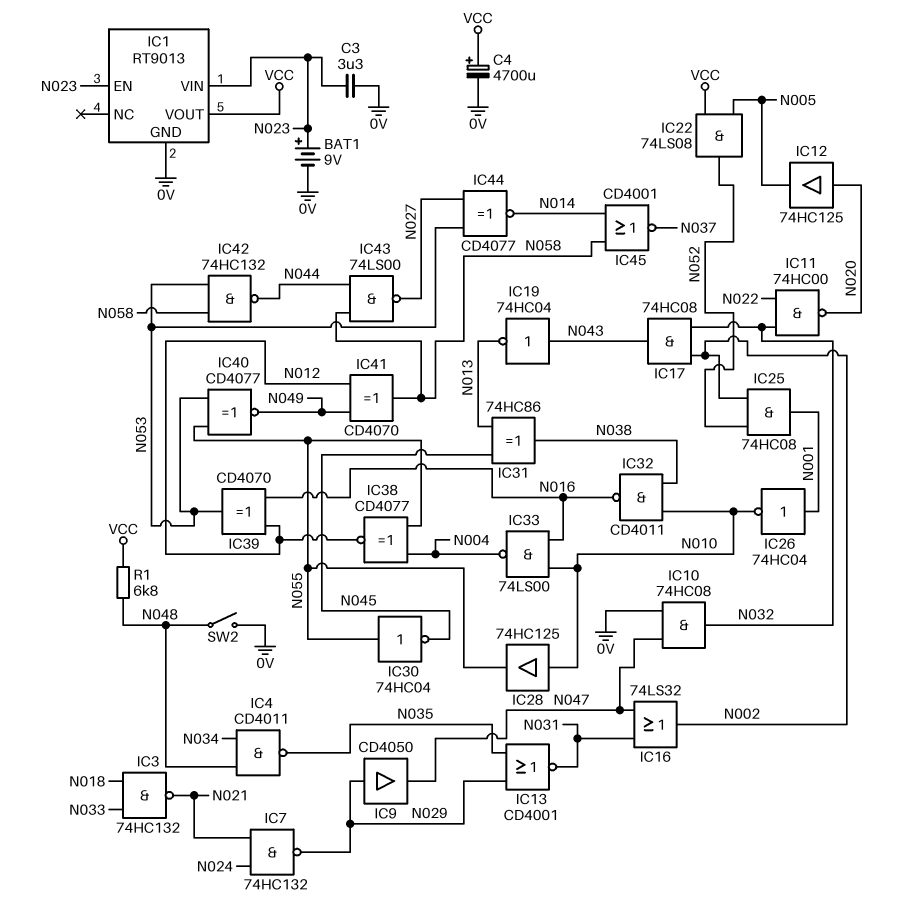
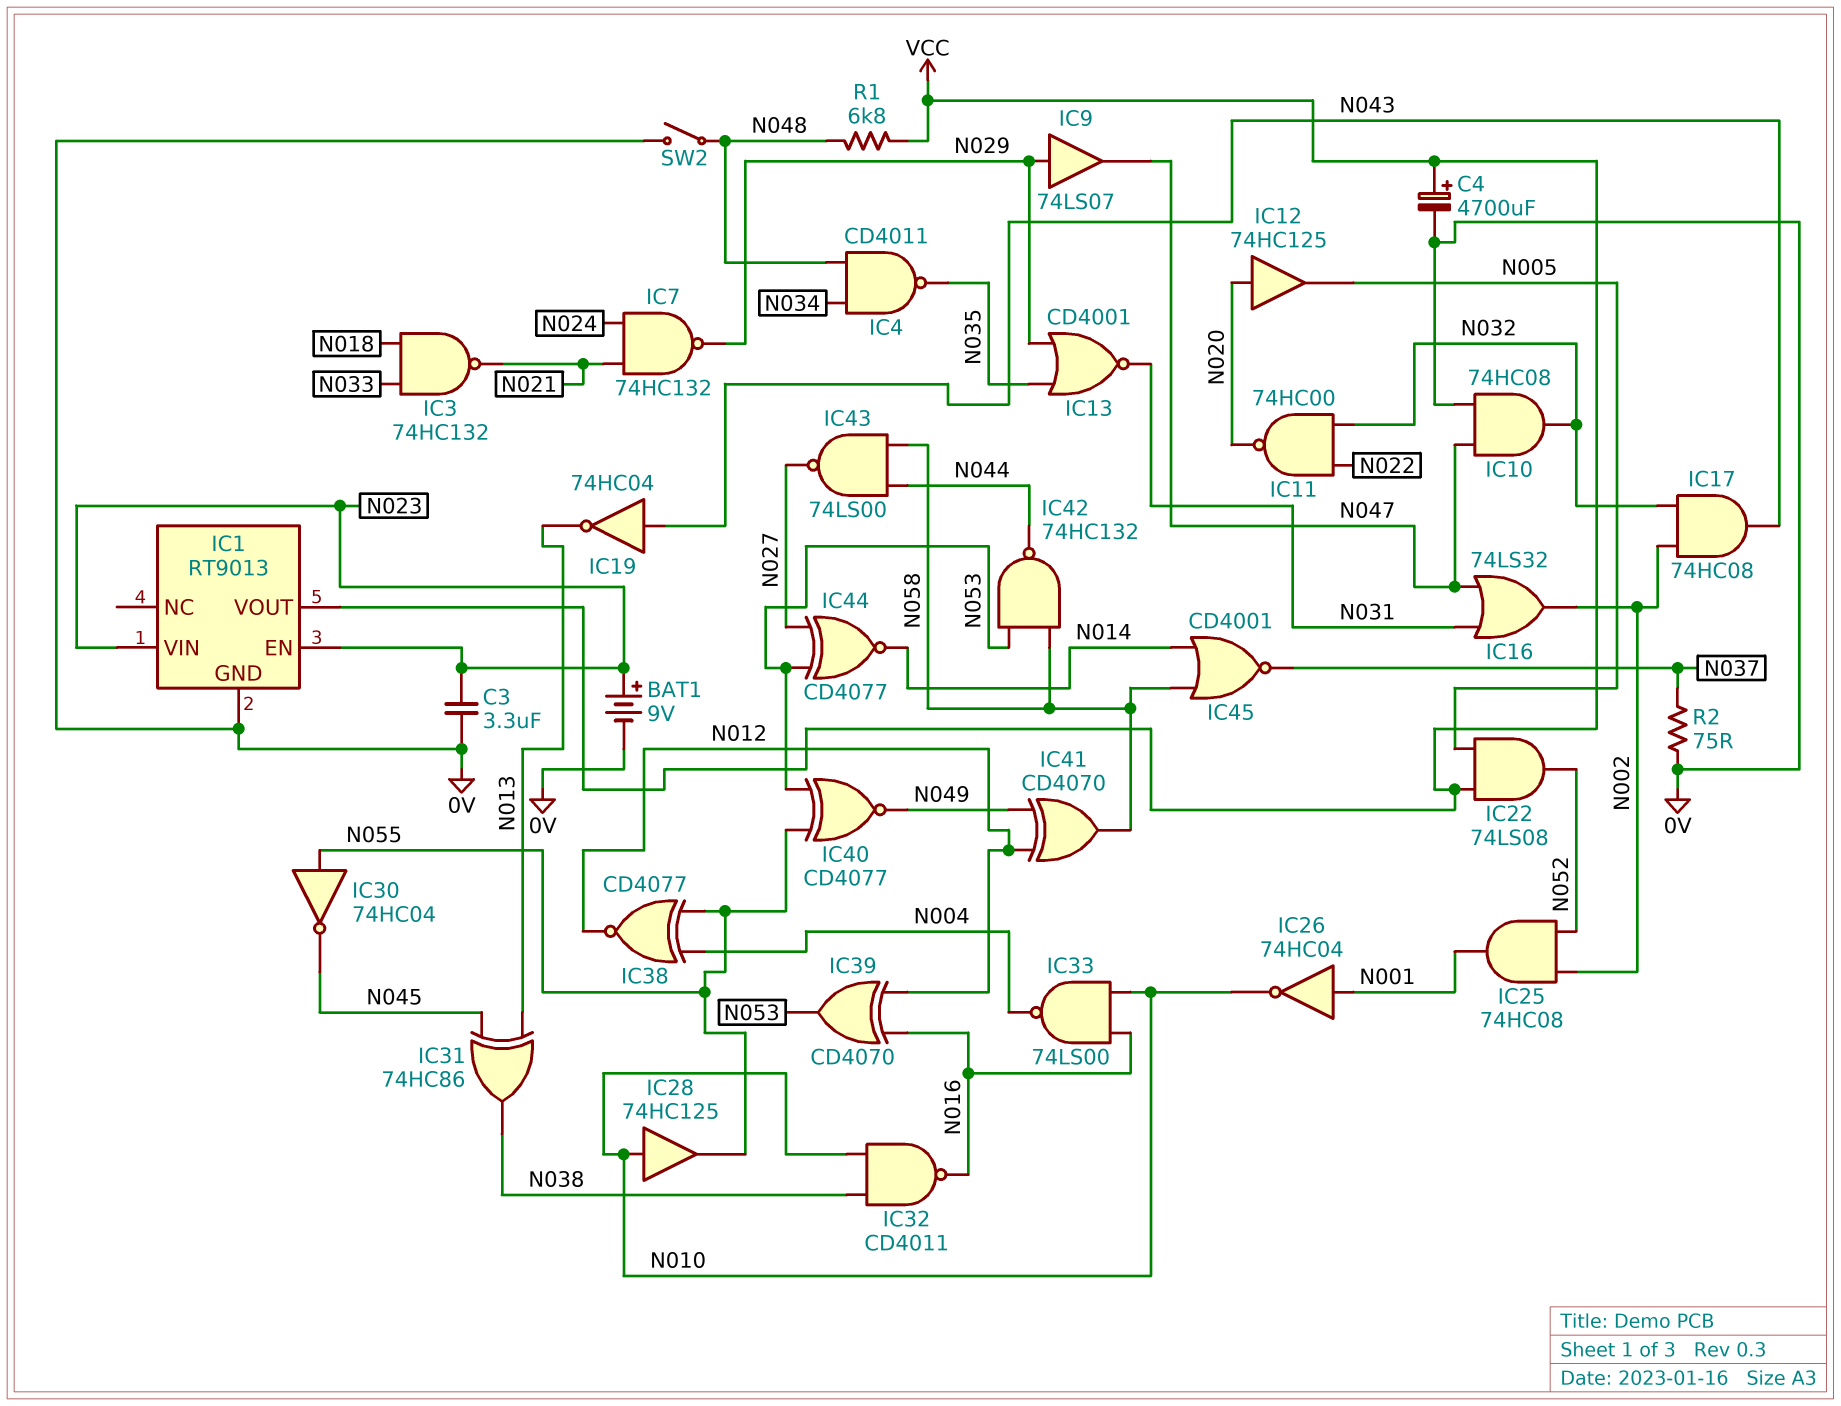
IC9: buffer CD4050 (in N029, out N047) -> buffer 74LS07 (in N029, out N047)
R2: none -> 75 (0V, N037)

